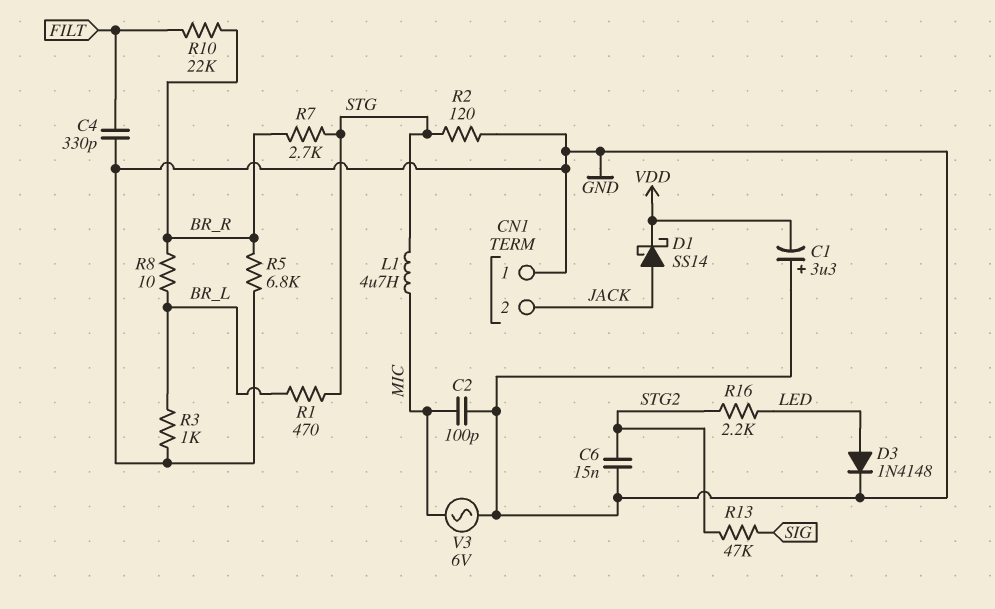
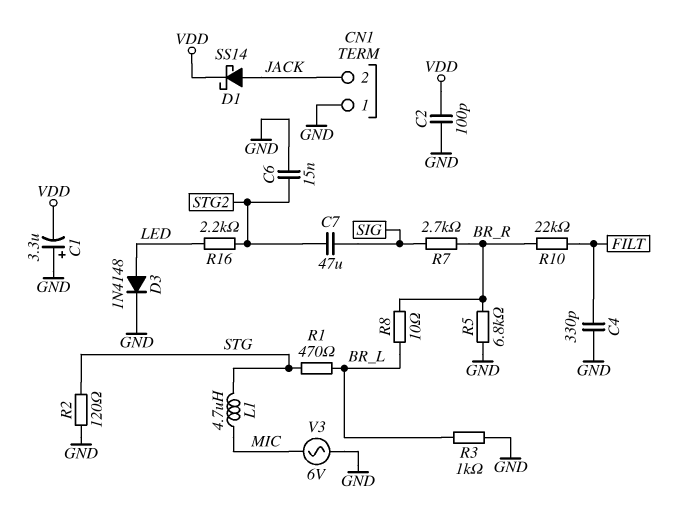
C2: 100pF (GND, MIC) -> 100pF (GND, VDD)
C7: none -> 47uF (SIG, STG2)
R7: 2.7k (BR_R, STG) -> 2.7k (BR_R, SIG)
R13: 47k (SIG, STG2) -> none

